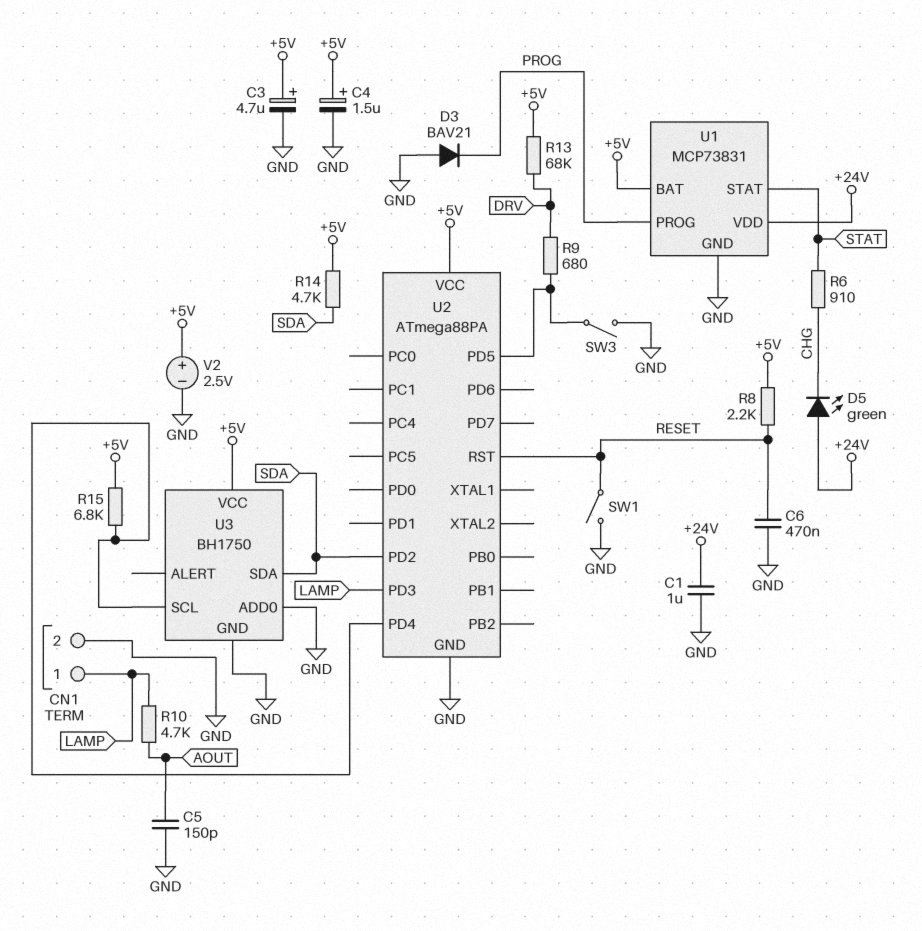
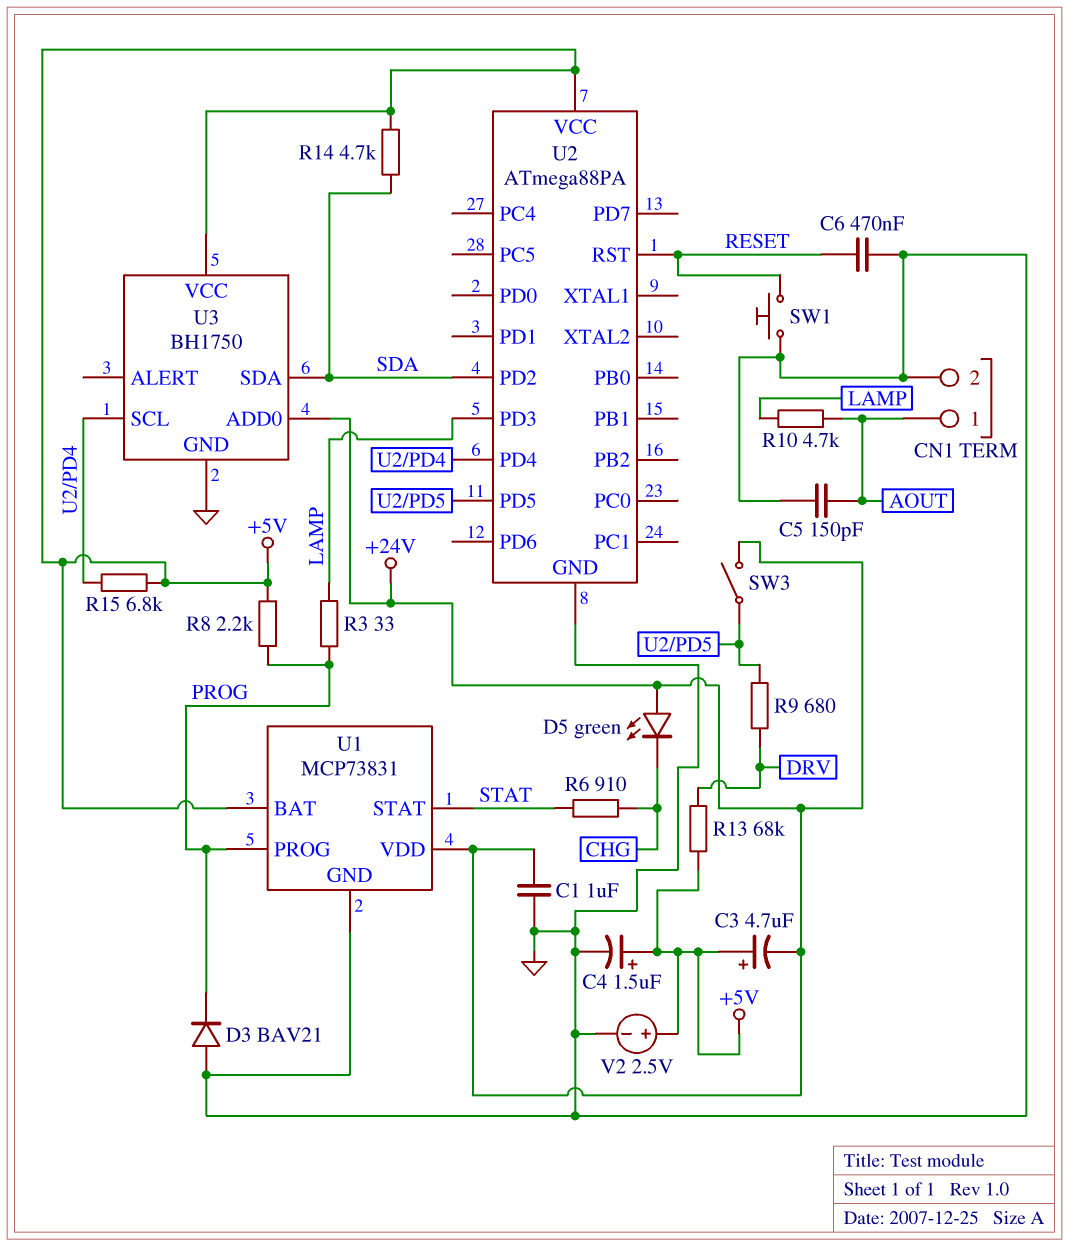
C3: 4.7uF (plus +5V, minus GND) -> 4.7uF (plus +5V, minus +24V)
CN1 pin 1: LAMP -> AOUT
R3: none -> 33 (LAMP, PROG)
R8: 2.2k (+5V, RESET) -> 2.2k (+5V, PROG)
SW1: switch (GND, RESET) -> button (GND, RESET)
SW3: switch (GND, U2/PD5) -> switch (+24V, U2/PD5)
U3 pin ADD0: GND -> +24V

